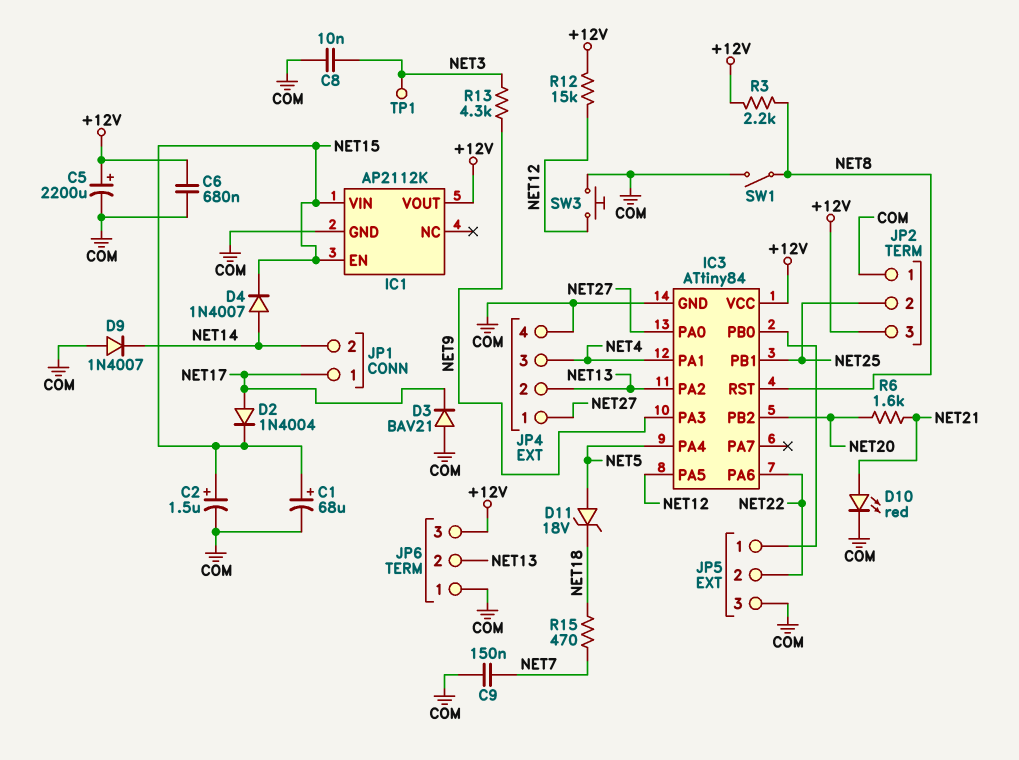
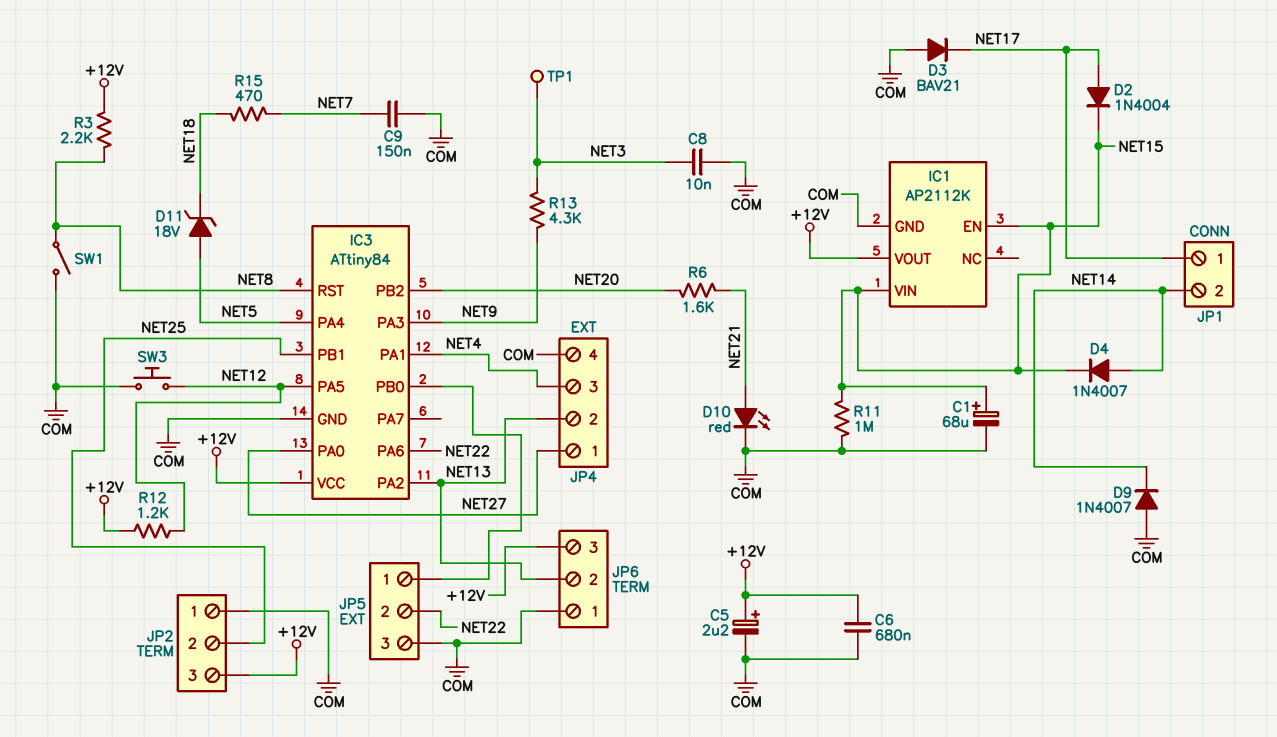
C2: 1.5uF (plus NET15, minus COM) -> none
C5: 2200uF (plus +12V, minus COM) -> 2.2uF (plus +12V, minus COM)
R11: none -> 1M (COM, NET15)
R12: 15k (+12V, NET12) -> 1.2k (+12V, NET12)

